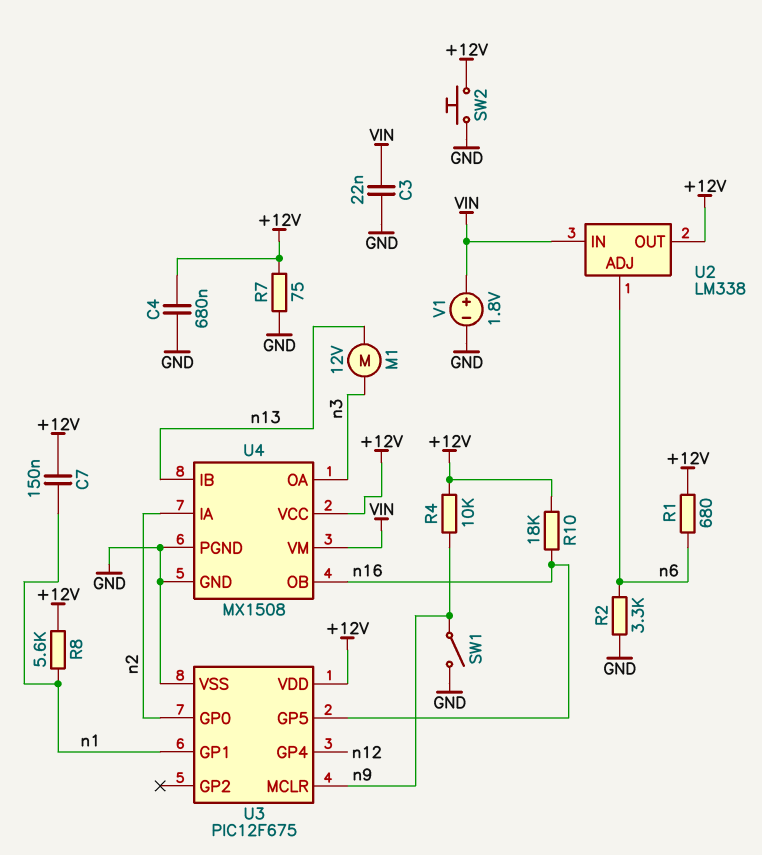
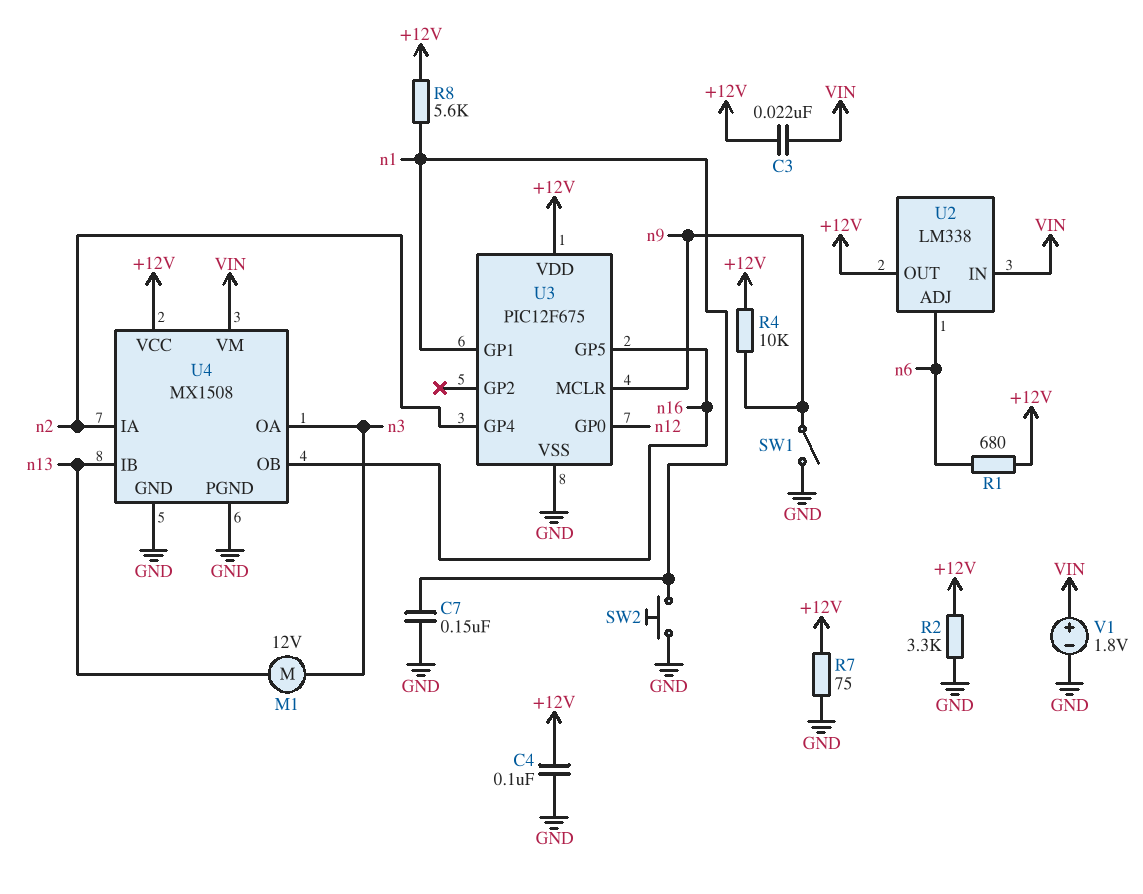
C3: 22nF (GND, VIN) -> 22nF (+12V, VIN)
C4: 680nF (+12V, GND) -> 100nF (+12V, GND)
C7: 150nF (+12V, n1) -> 150nF (GND, n1)
R2: 3.3k (GND, n6) -> 3.3k (+12V, GND)
R10: 18k (+12V, n16) -> none
SW2: button (+12V, GND) -> button (GND, n1)
U3 pin GP0: n2 -> n12
U3 pin GP4: n12 -> n2

